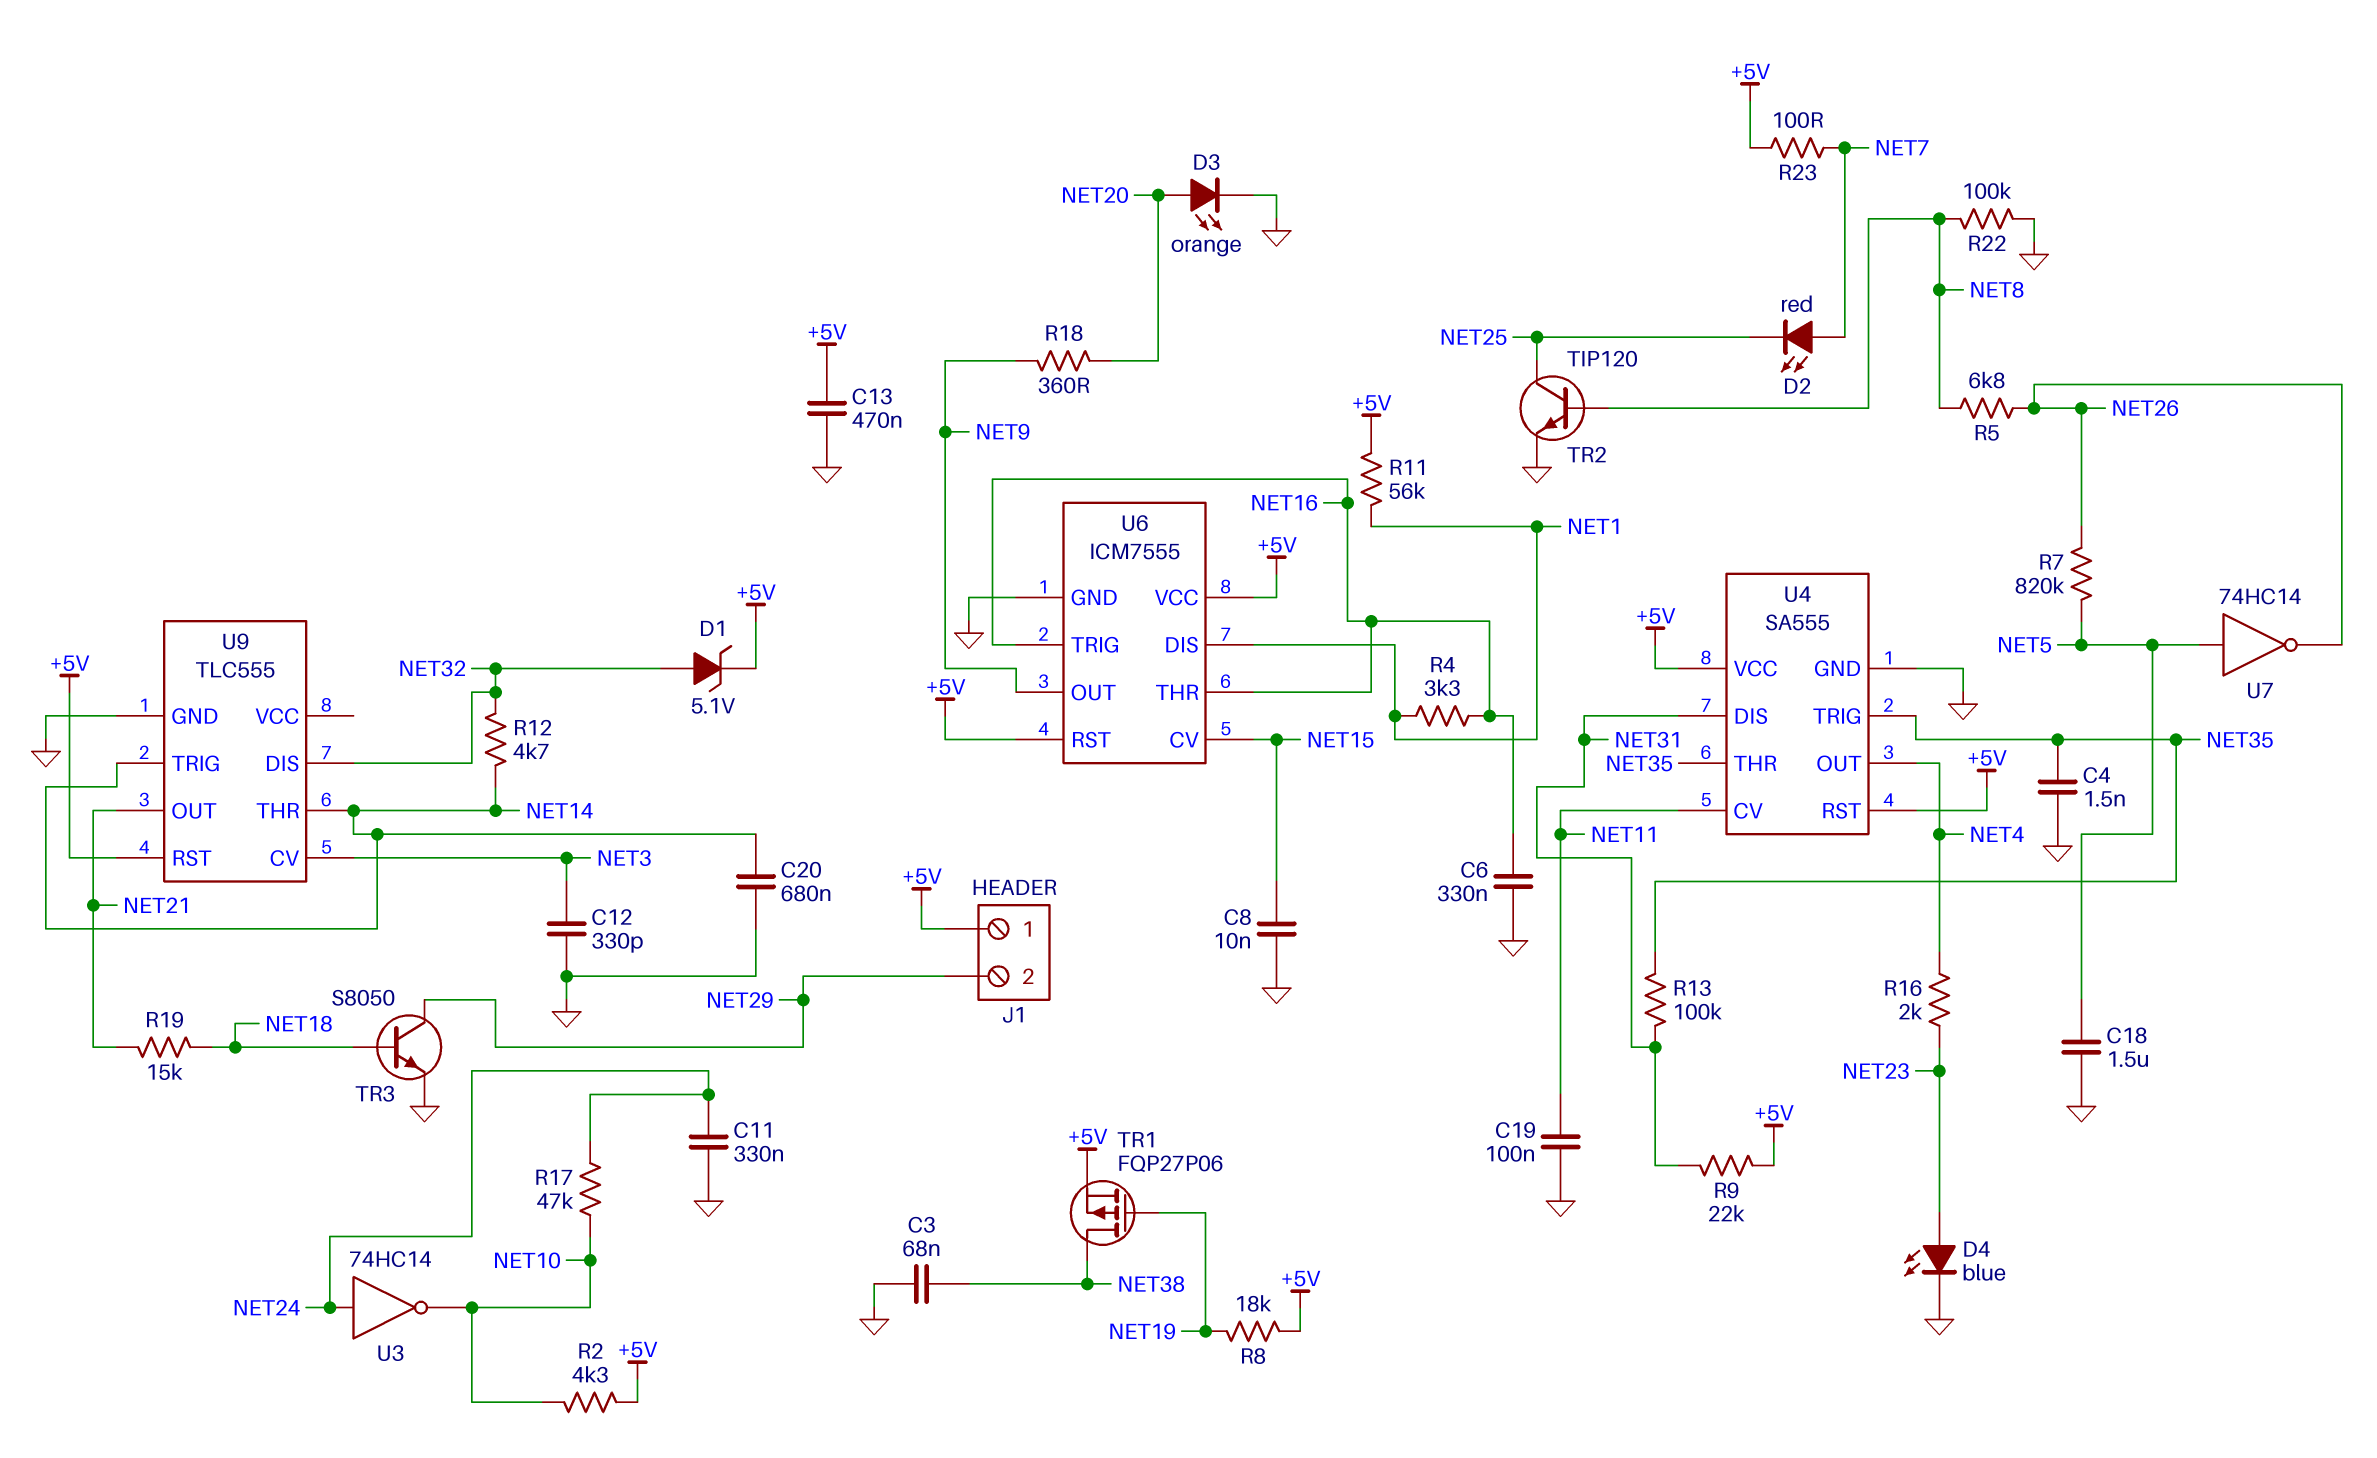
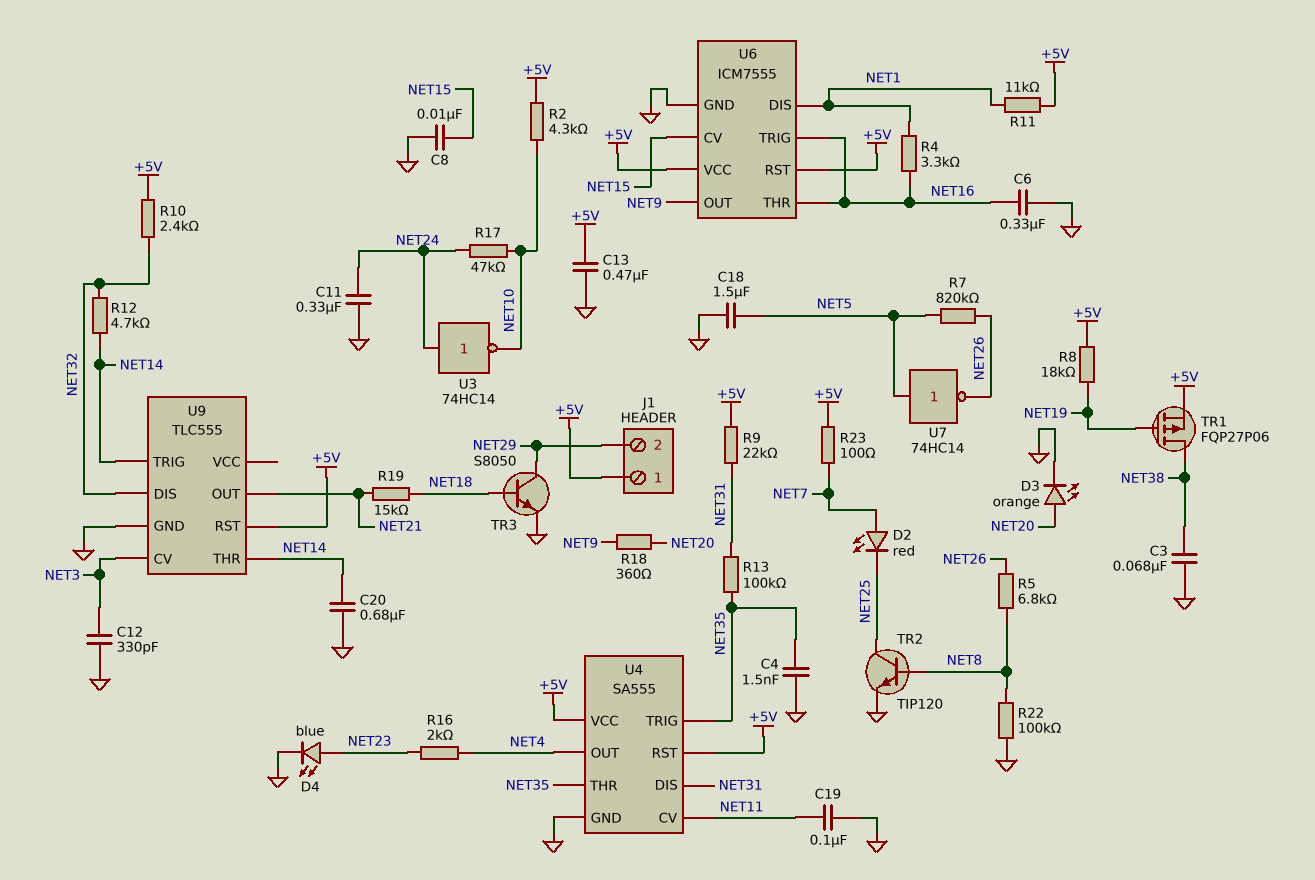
D1: zener 5.1V (A NET32, K +5V) -> none
R10: none -> 2.4k (+5V, NET32)
R11: 56k (+5V, NET1) -> 11k (+5V, NET1)

